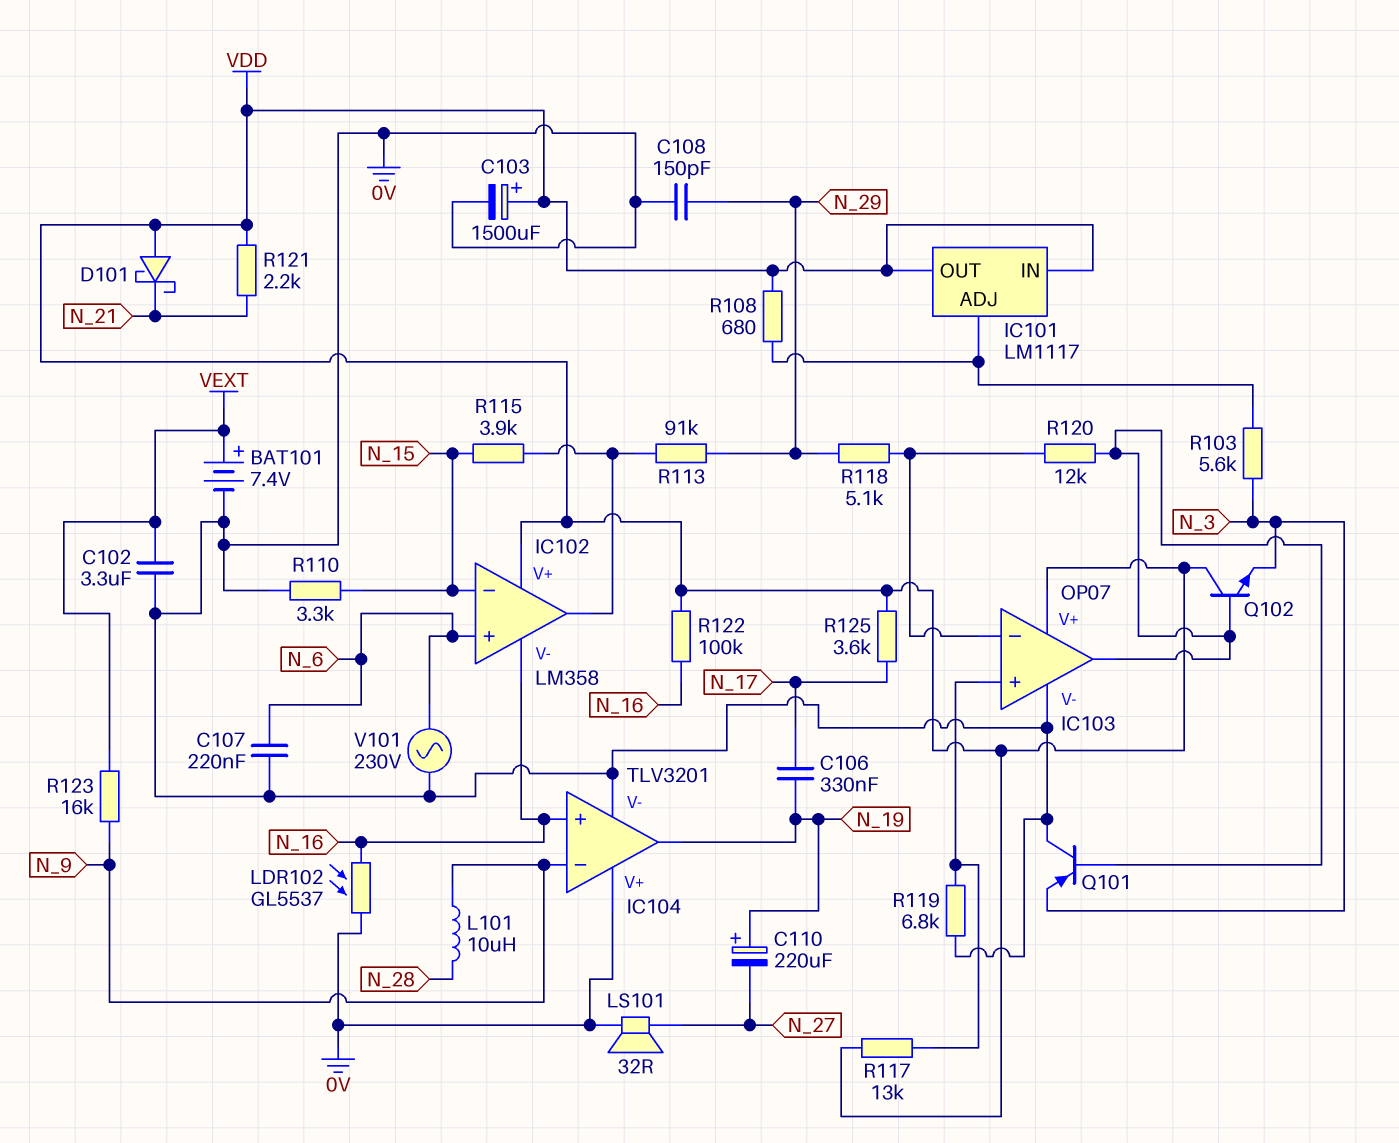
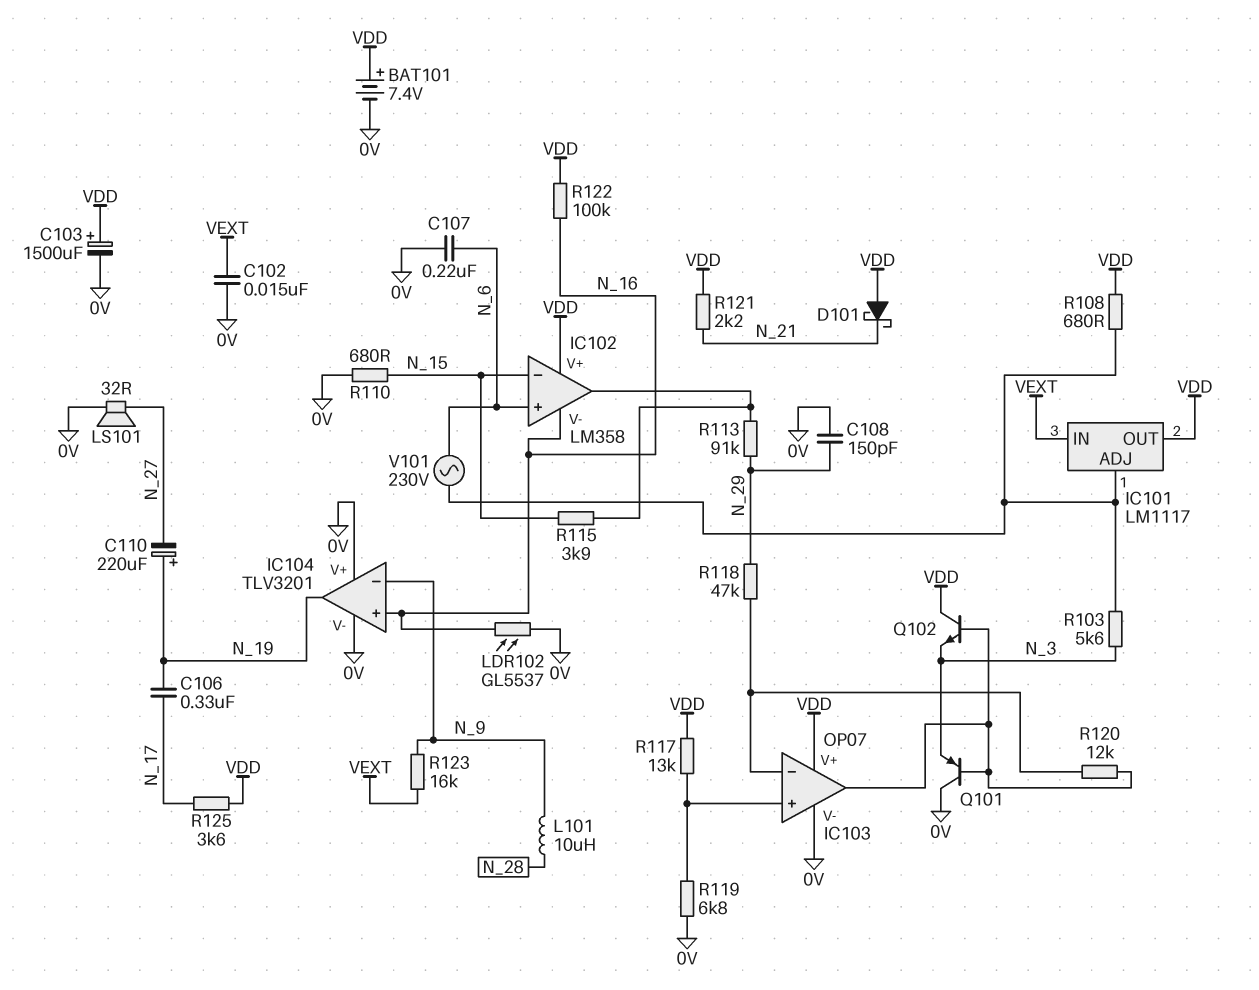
BAT101: 7.4V (plus VEXT, minus 0V) -> 7.4V (plus VDD, minus 0V)
C102: 3.3uF (0V, VEXT) -> 15nF (0V, VEXT)
IC101 pin IN: VDD -> VEXT
R110: 3.3k (0V, N_15) -> 680 (0V, N_15)
R118: 5.1k (IC103/in-, N_29) -> 47k (IC103/in-, N_29)
V101: AC 230V (0V, N_6) -> AC 230V (IC101/ADJ, N_6)

